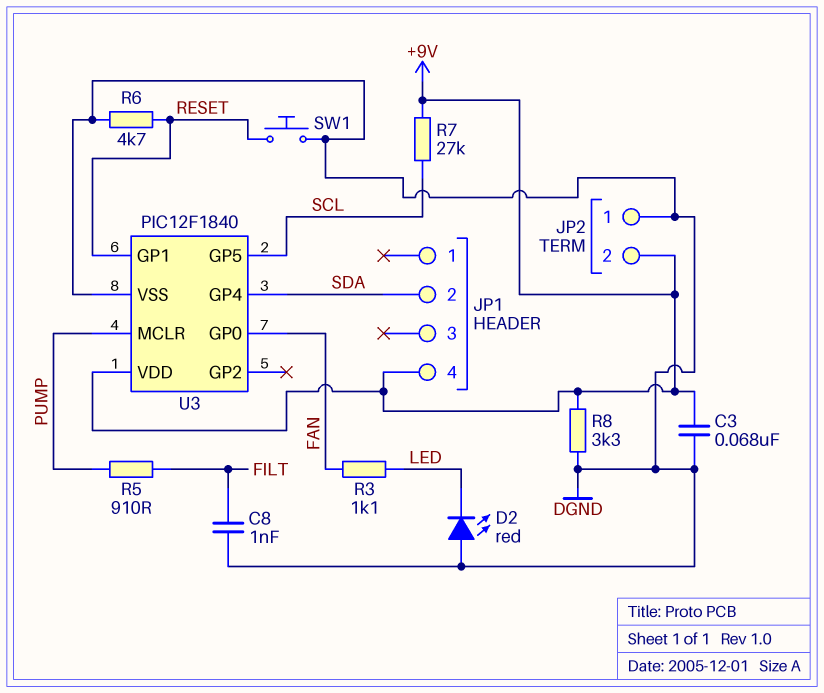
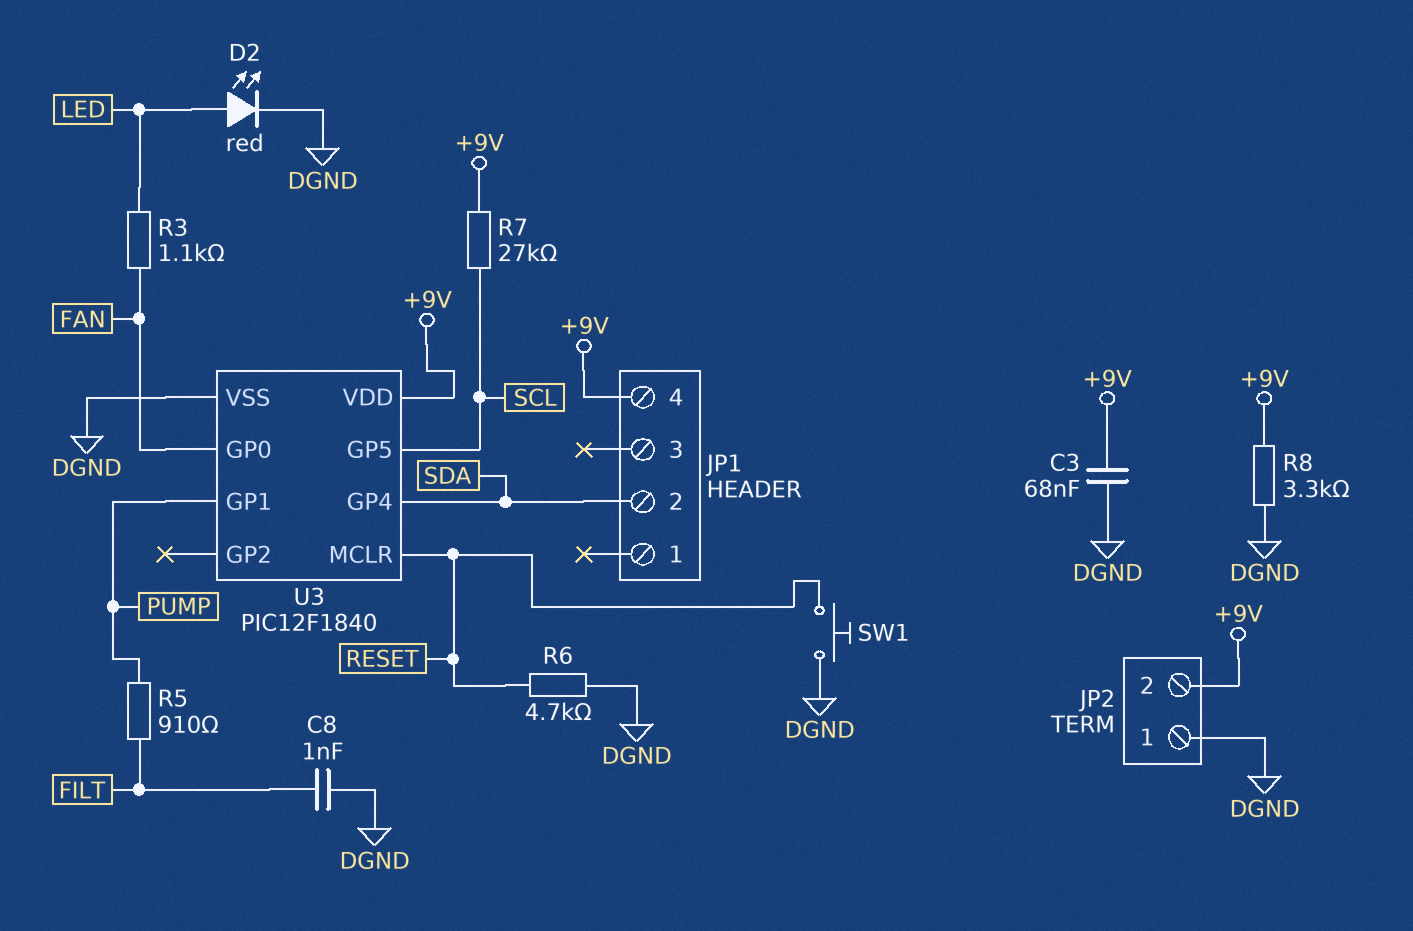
D2: LED red (A DGND, K LED) -> LED red (A LED, K DGND)
U3 pin GP1: RESET -> PUMP
U3 pin MCLR: PUMP -> RESET

